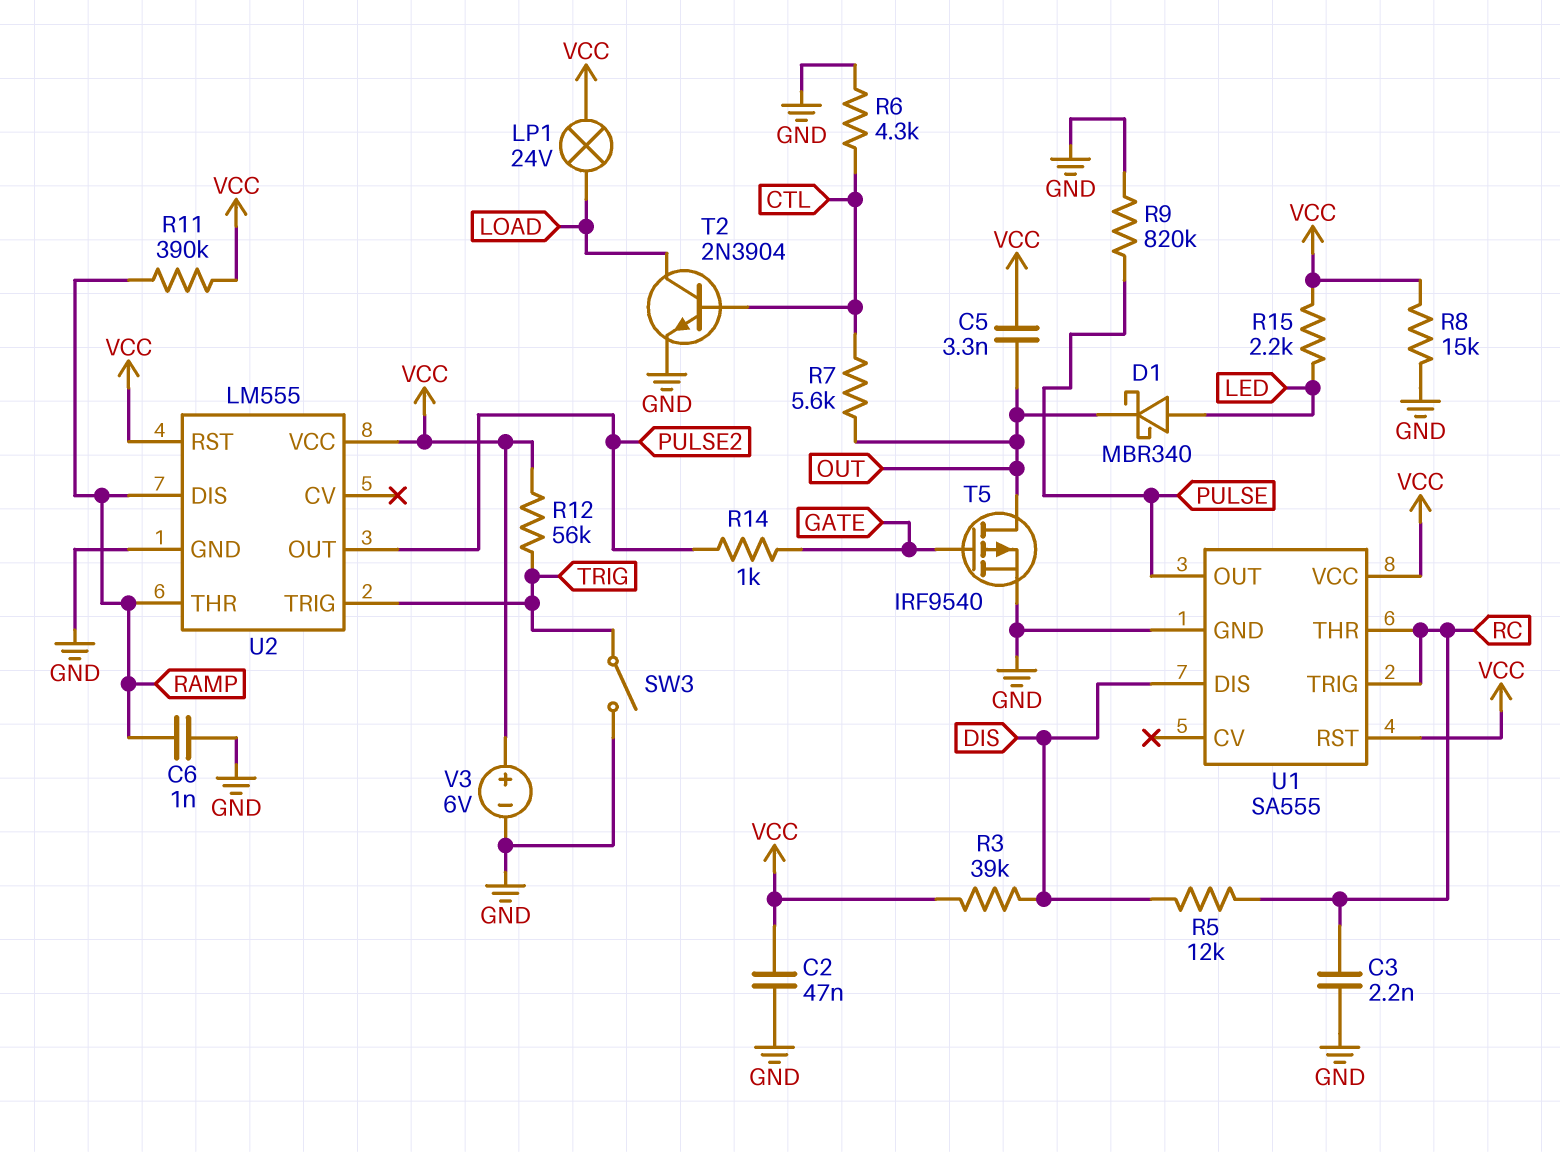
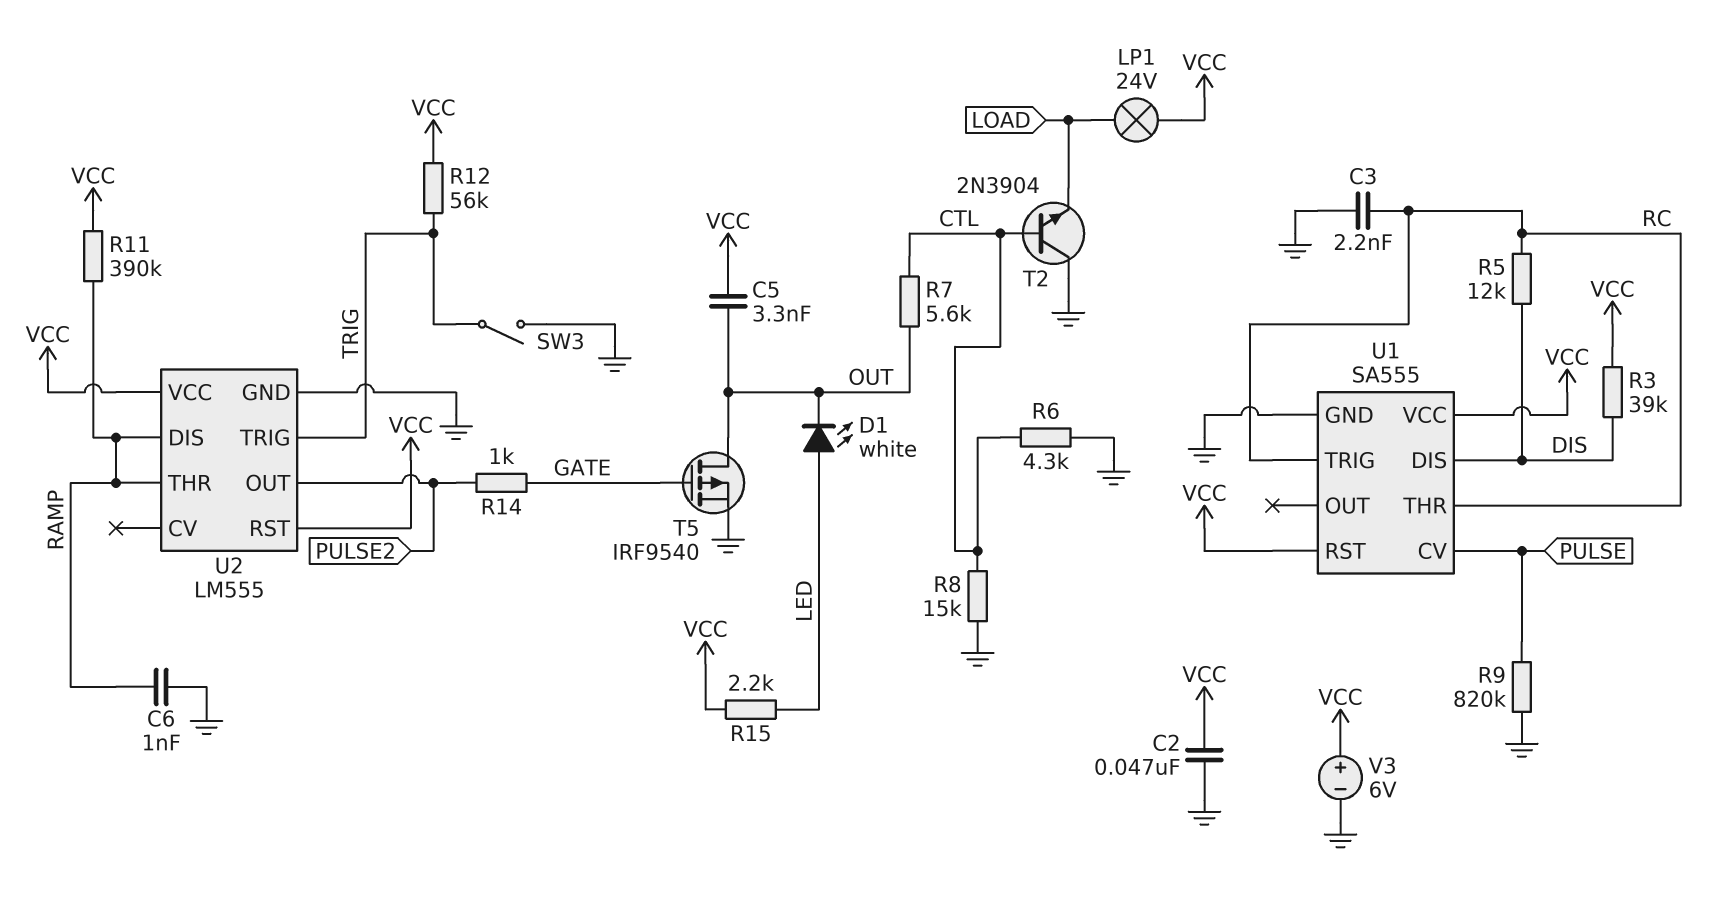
D1: schottky MBR340 (A LED, K OUT) -> LED white (A LED, K OUT)
R8: 15k (GND, VCC) -> 15k (CTL, GND)
T2: NPN 2N3904 (B CTL, C LOAD, E GND) -> NPN 2N3904 (B CTL, C GND, E LOAD)
U1 pin CV: none -> PULSE
U1 pin OUT: PULSE -> none

